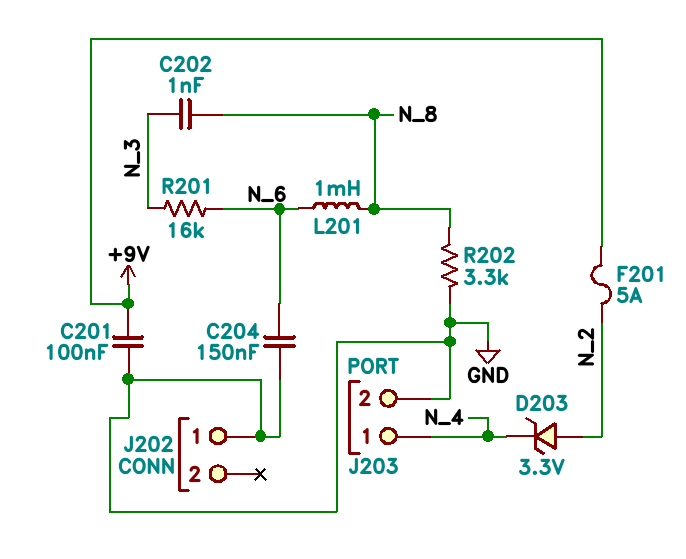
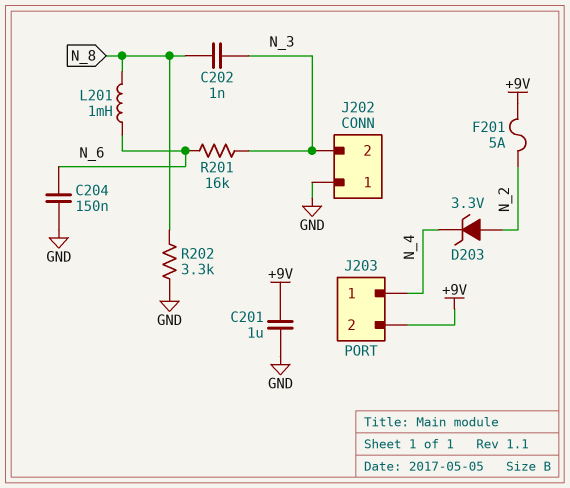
C201: 100nF (+9V, GND) -> 1uF (+9V, GND)
J202 pin 2: none -> N_3
J203 pin 2: GND -> +9V

